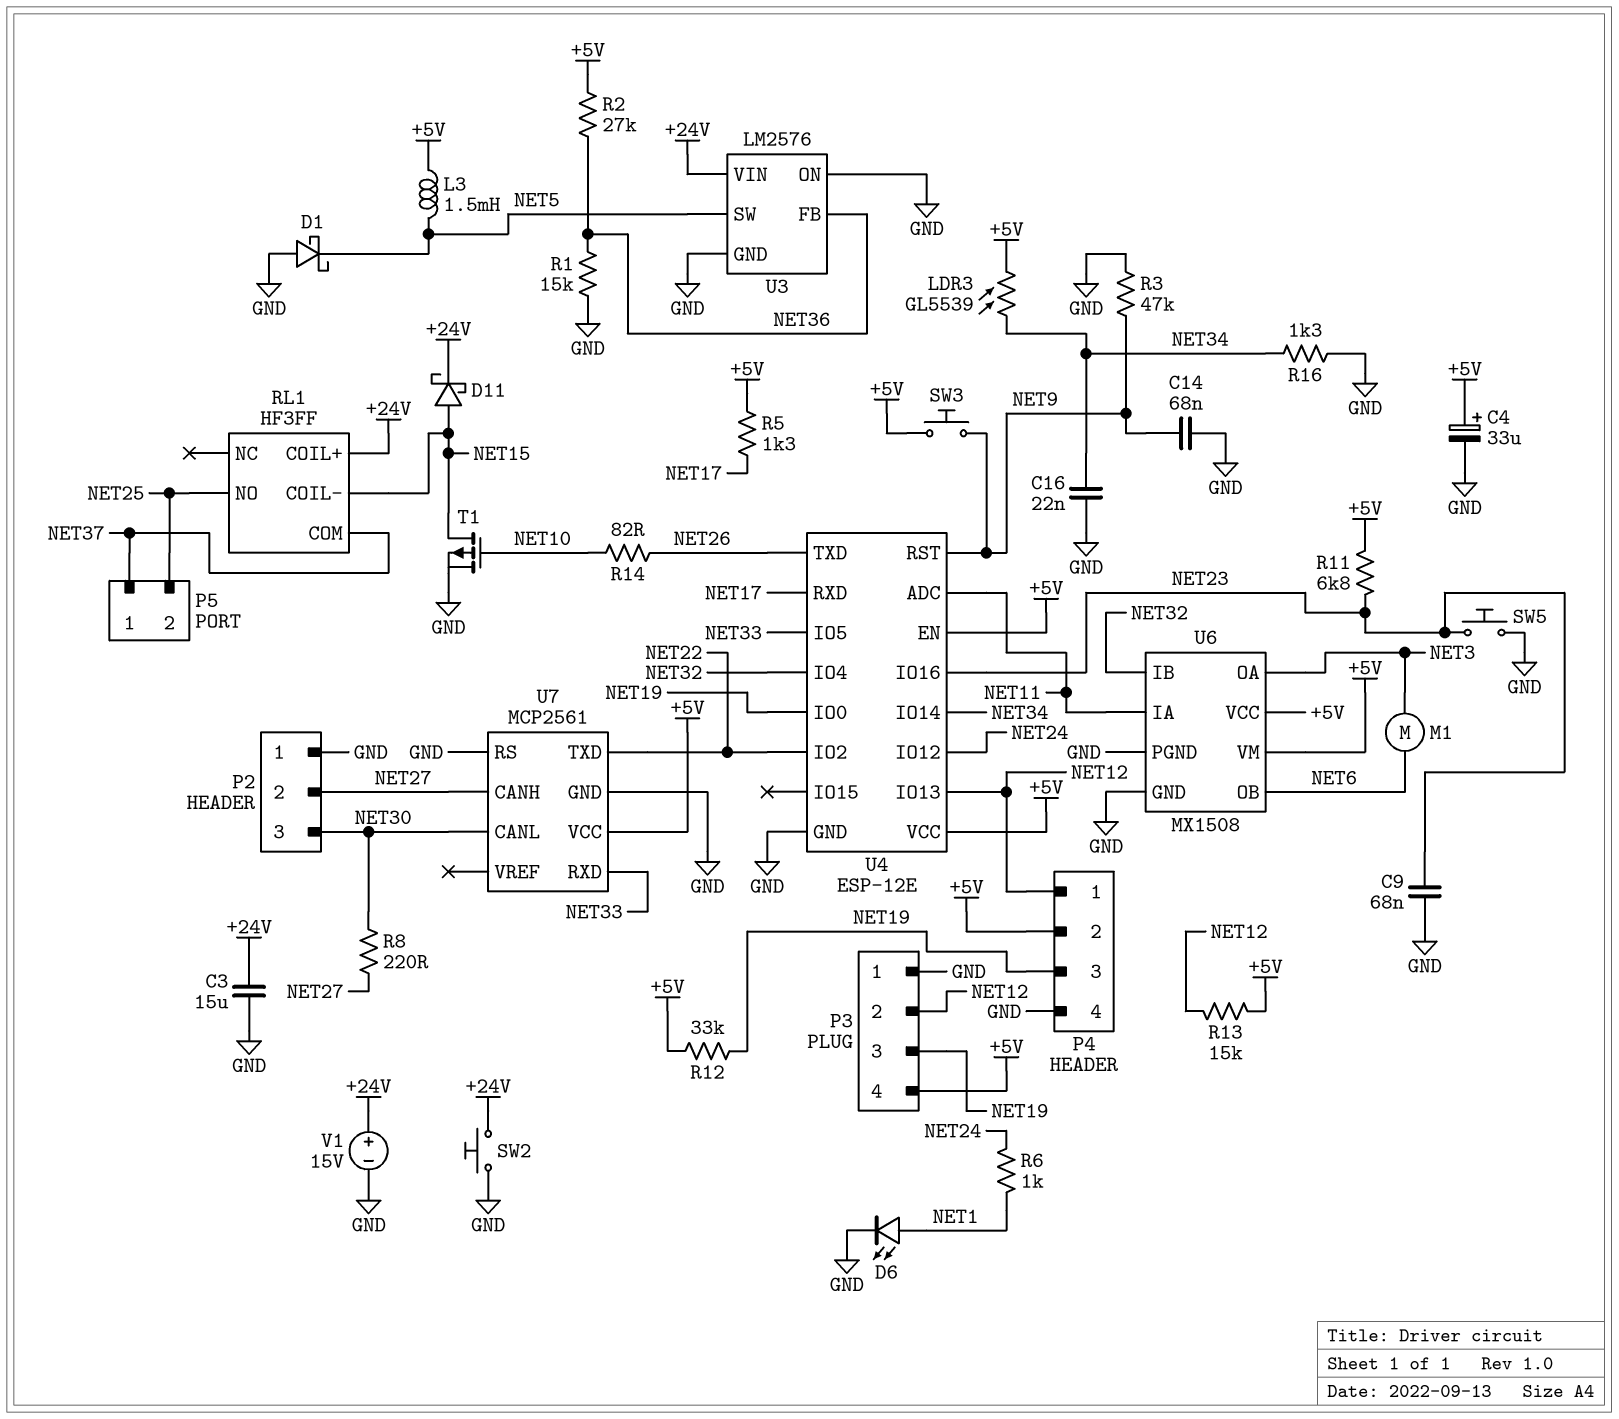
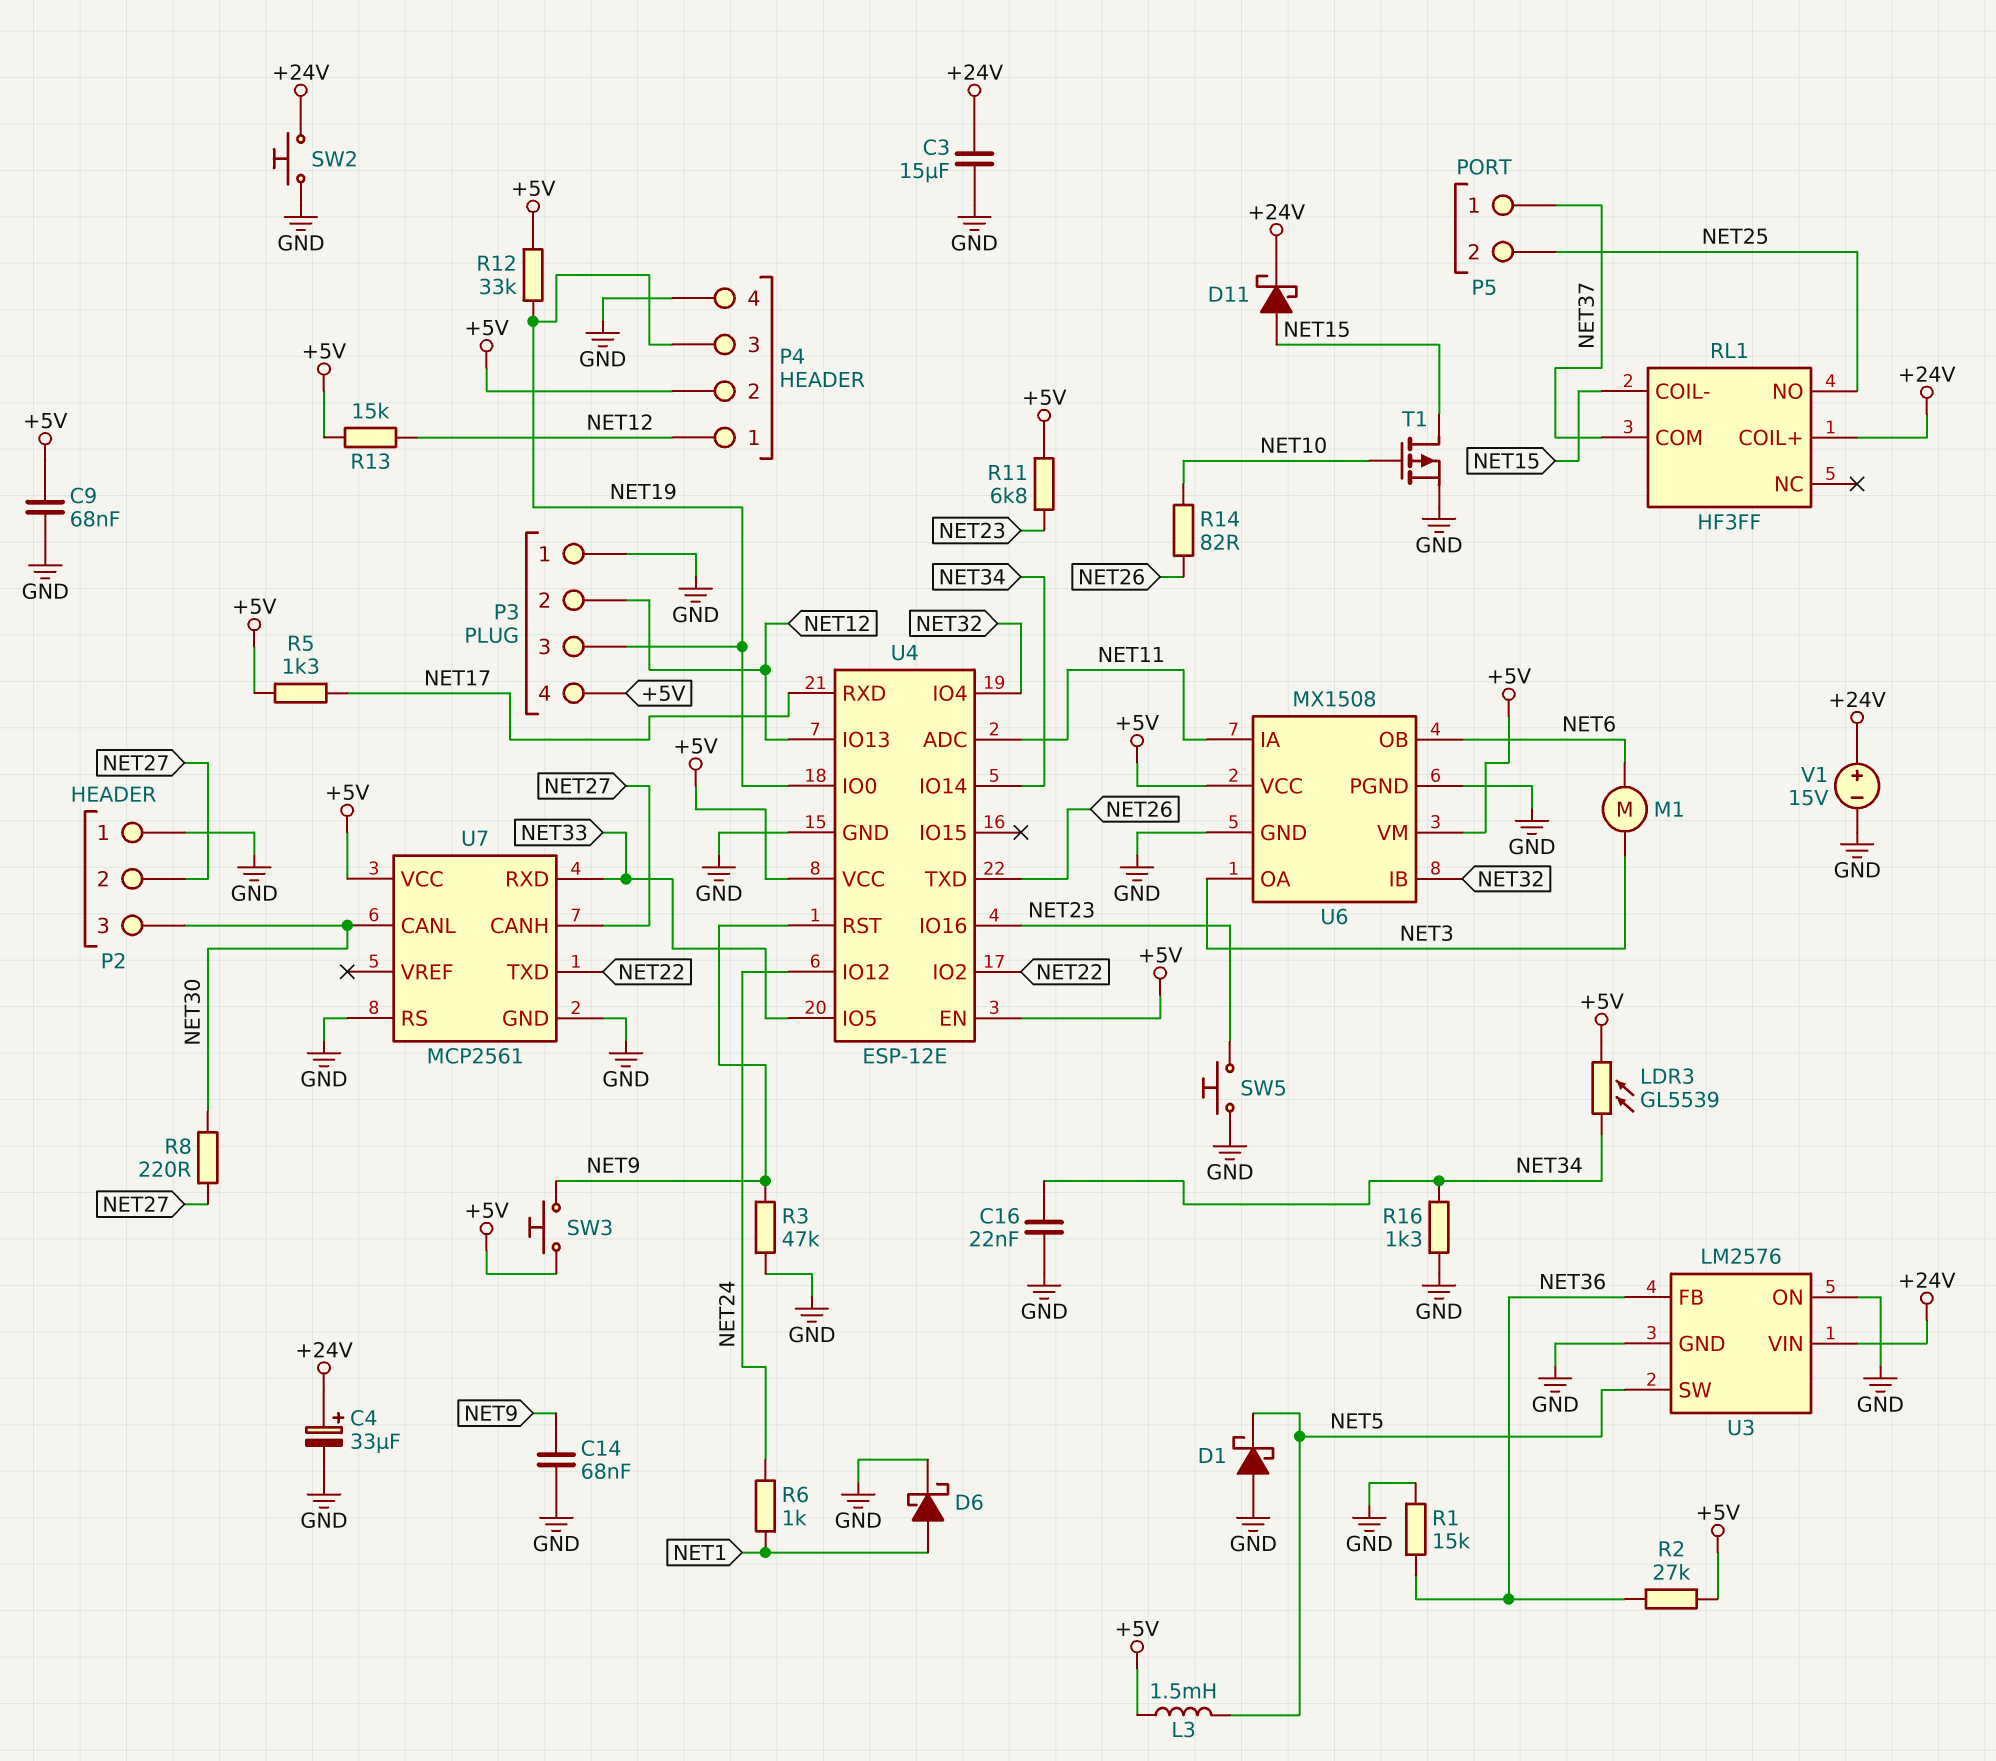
C4: 33uF (plus +5V, minus GND) -> 33uF (plus +24V, minus GND)
C9: 68nF (GND, NET23) -> 68nF (+5V, GND)
D6: LED (A NET1, K GND) -> schottky (A NET1, K GND)

